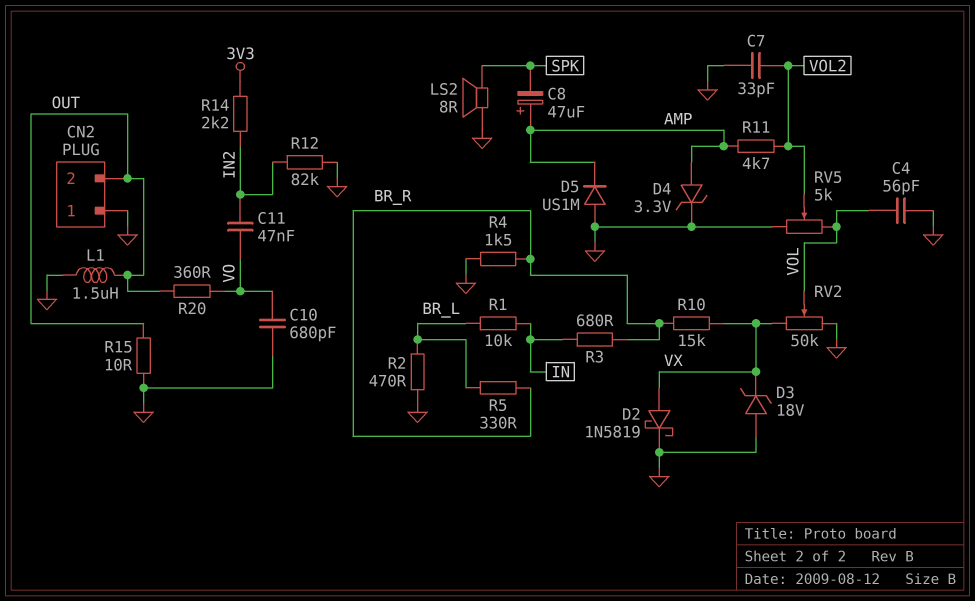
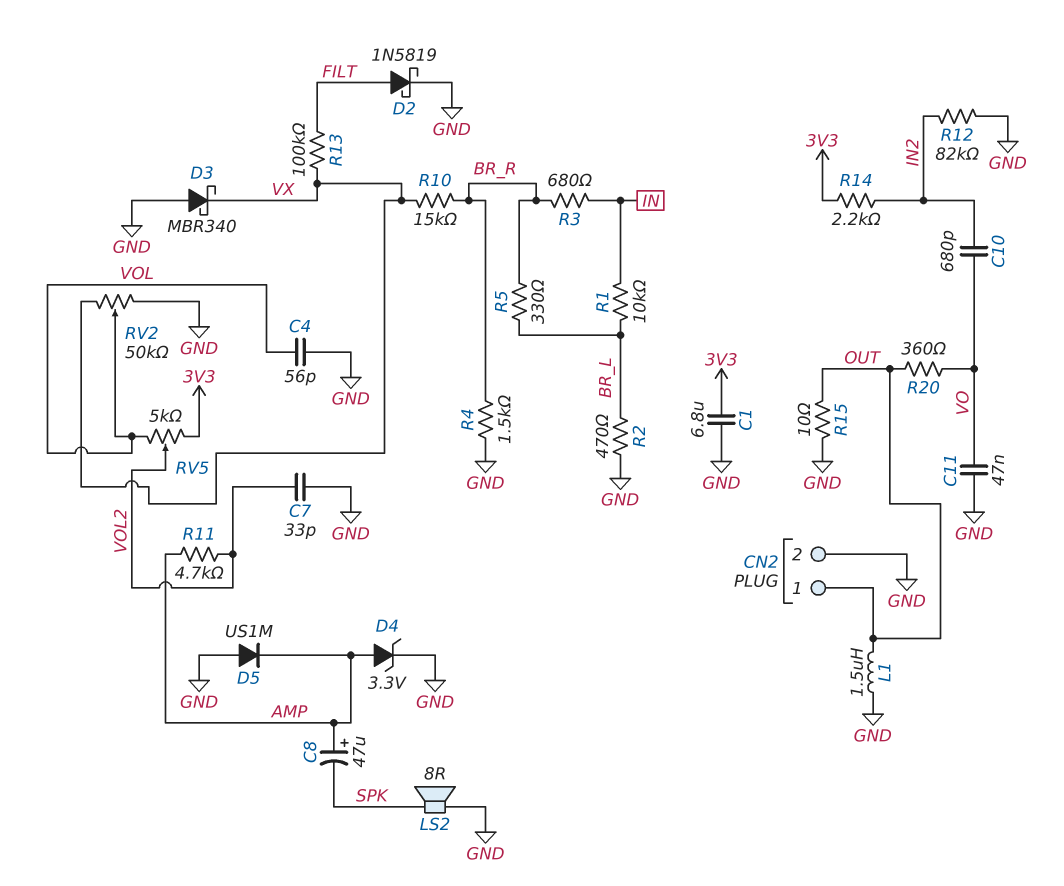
C1: none -> 6.8uF (3V3, GND)
C10: 680pF (GND, VO) -> 680pF (IN2, VO)
C11: 47nF (IN2, VO) -> 47nF (GND, VO)
CN2 pin 1: GND -> OUT
CN2 pin 2: OUT -> GND
D2: schottky 1N5819 (A VX, K GND) -> schottky 1N5819 (A FILT, K GND)
D3: zener 18V (A GND, K VX) -> schottky MBR340 (A GND, K VX)
R13: none -> 100k (FILT, VX)
RV5: 5k (GND, VOL, wiper VOL2) -> 5k (3V3, VOL, wiper VOL2)

